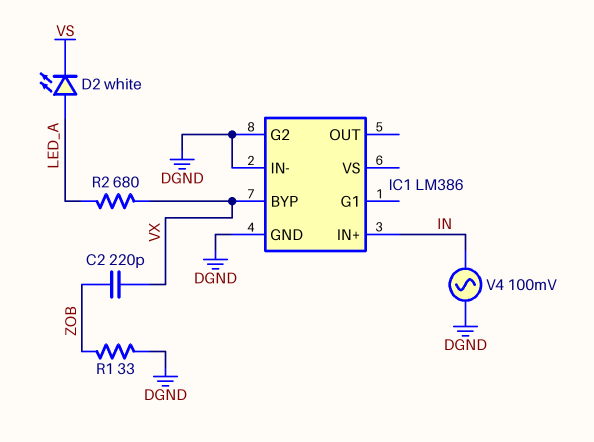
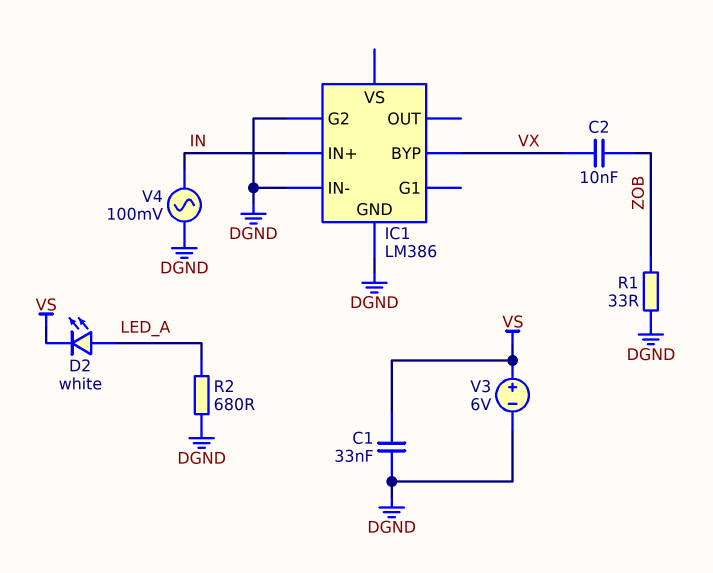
C1: none -> 33nF (DGND, VS)
C2: 220pF (VX, ZOB) -> 10nF (VX, ZOB)
R2: 680 (LED_A, VX) -> 680 (DGND, LED_A)
V3: none -> 6V (plus VS, minus DGND)

